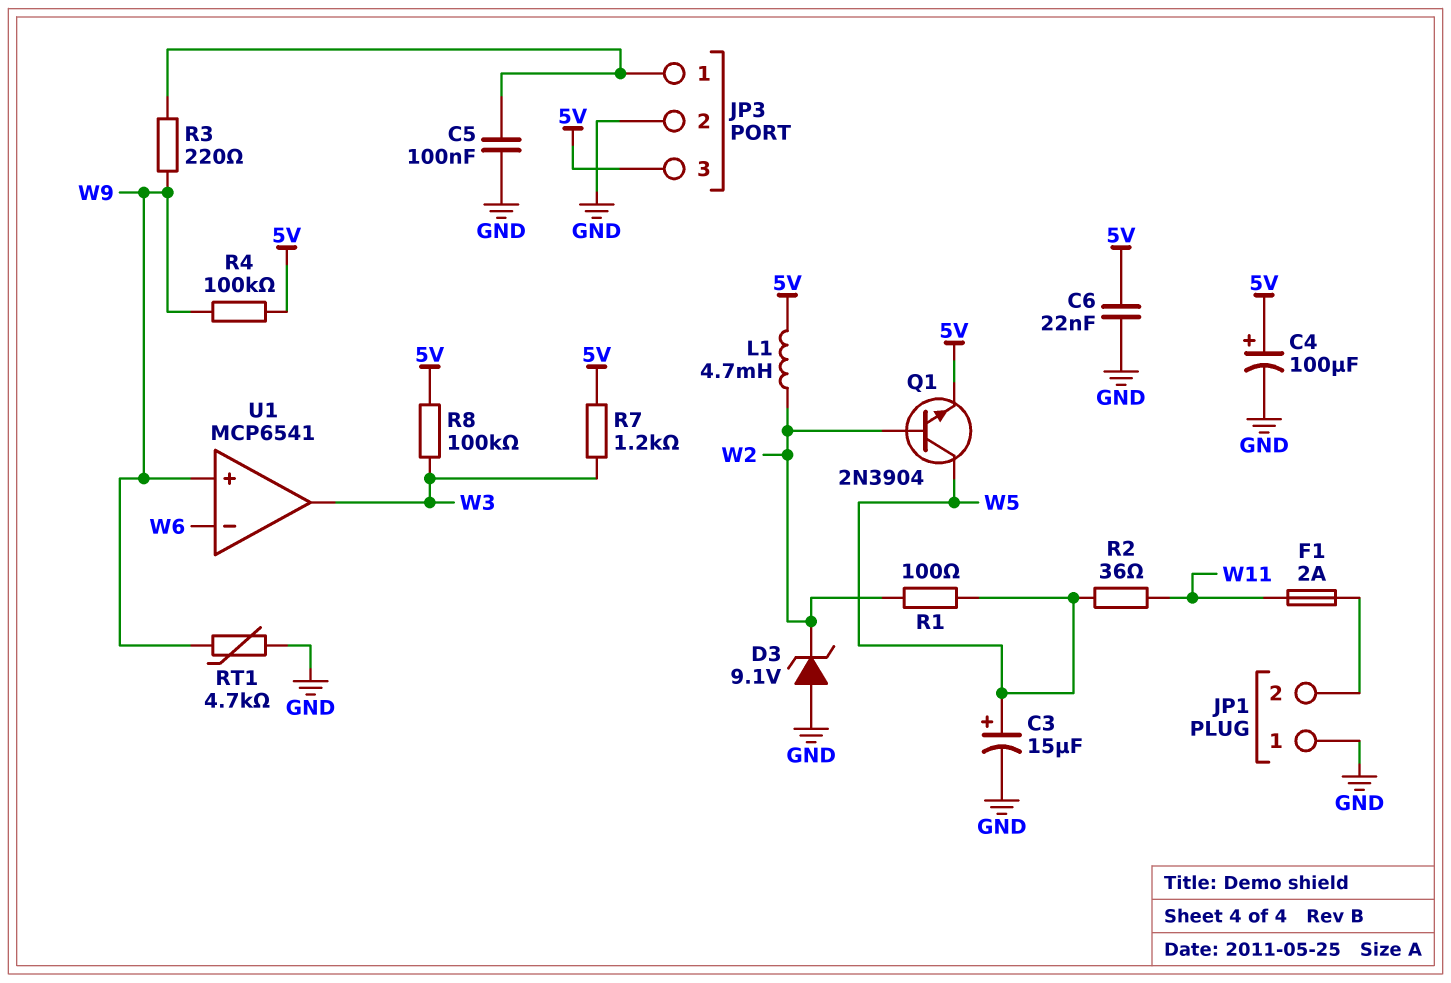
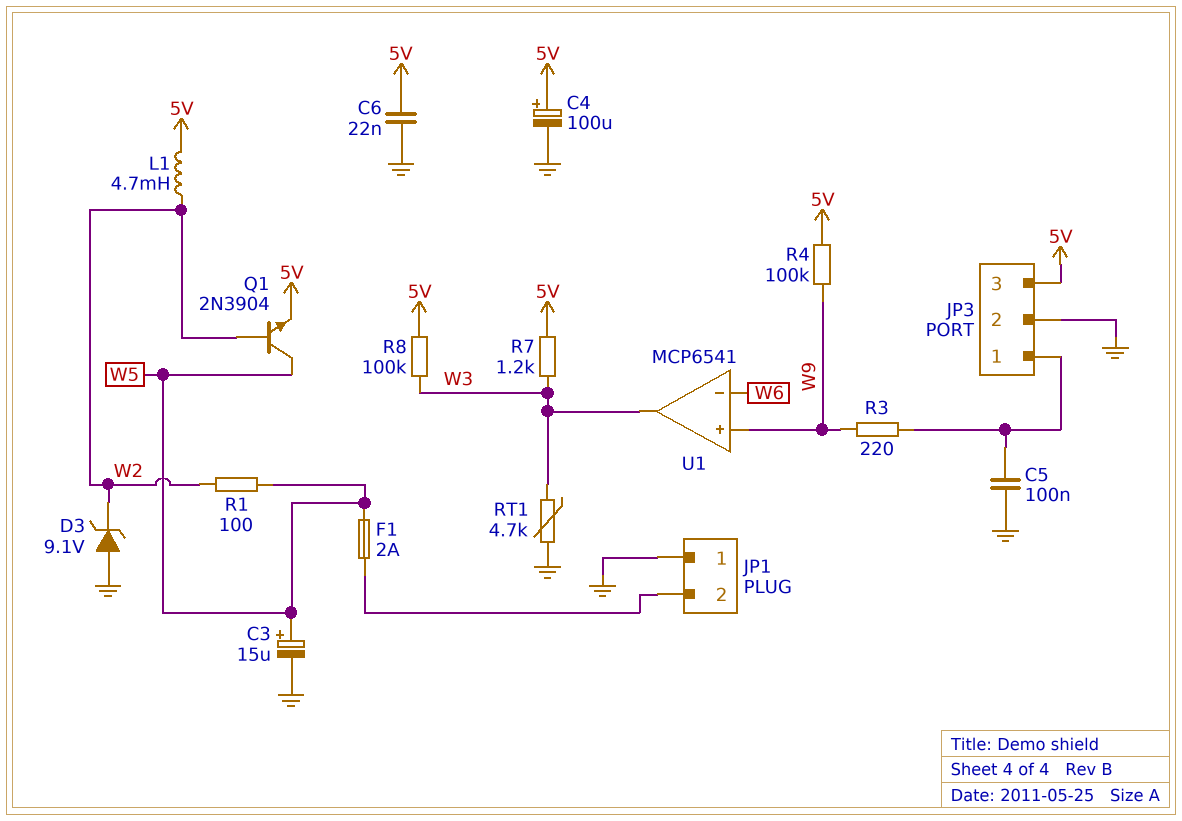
F1: 2A (JP1/2, W11) -> 2A (JP1/2, W5)
R2: 36 (W5, W11) -> none
RT1: 4.7k (GND, W9) -> 4.7k (GND, W3)

